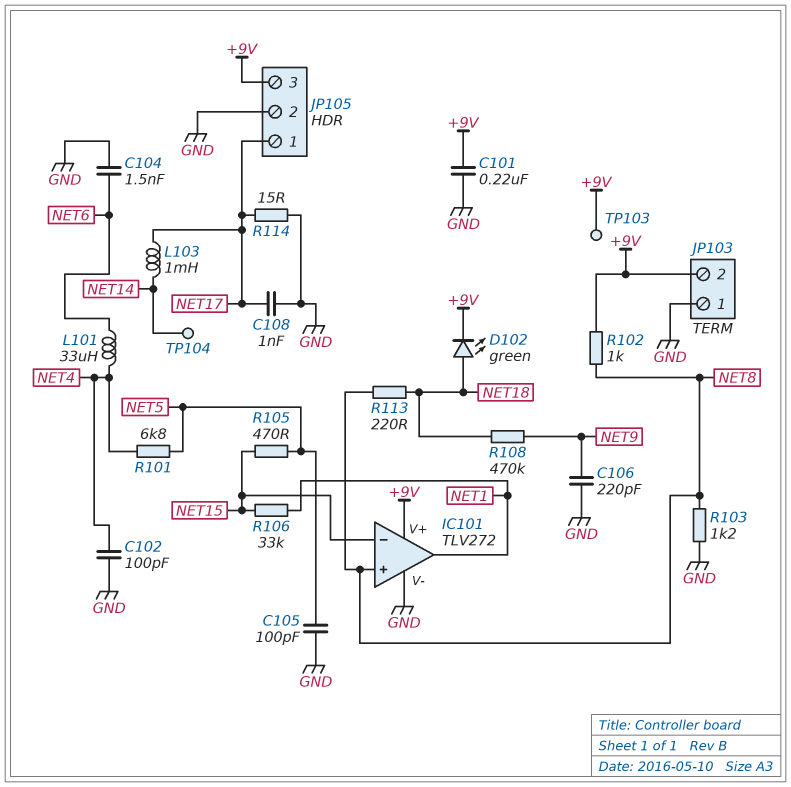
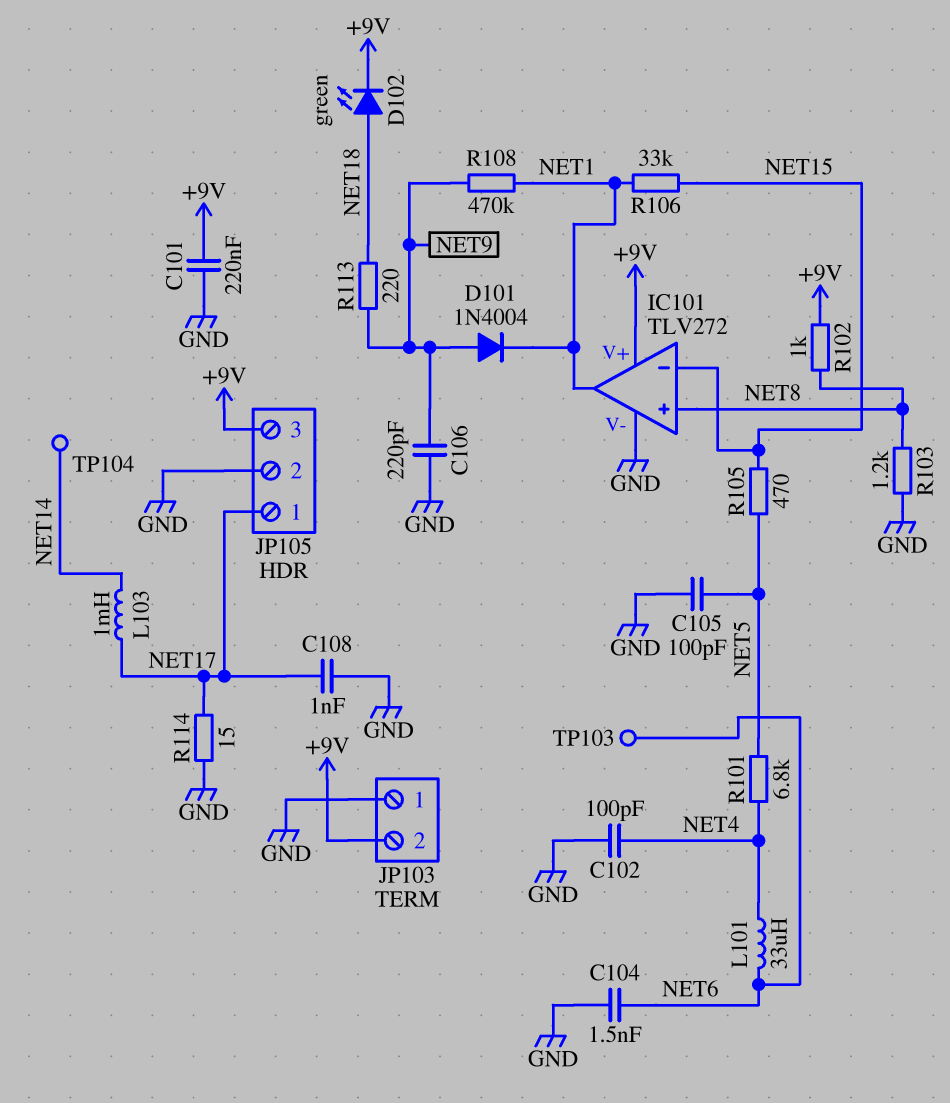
D101: none -> diode 1N4004 (A NET9, K NET1)
R108: 470k (NET9, NET18) -> 470k (NET1, NET9)
R113: 220 (NET8, NET18) -> 220 (NET9, NET18)
TP103: test point (+9V) -> test point (NET6)

